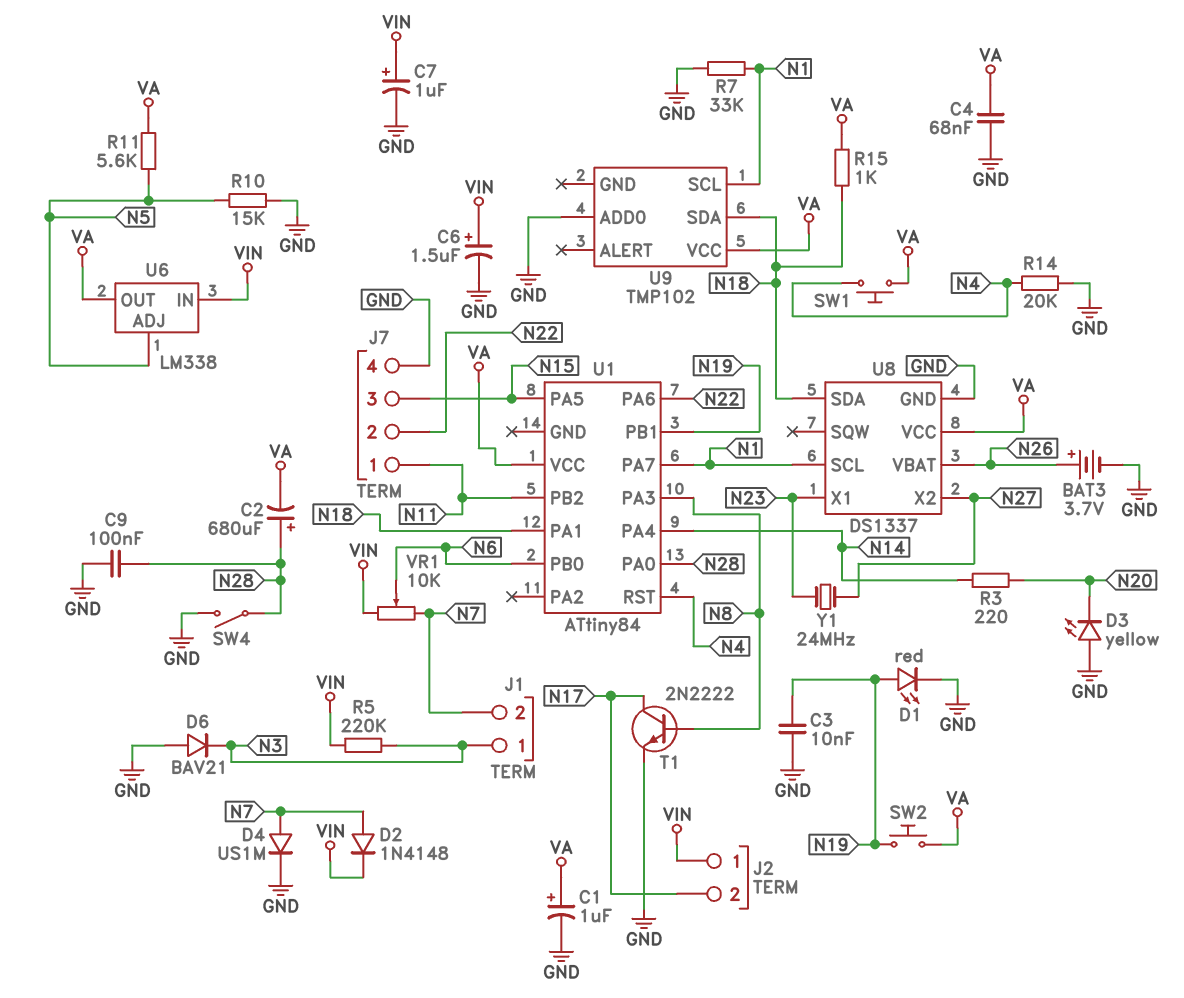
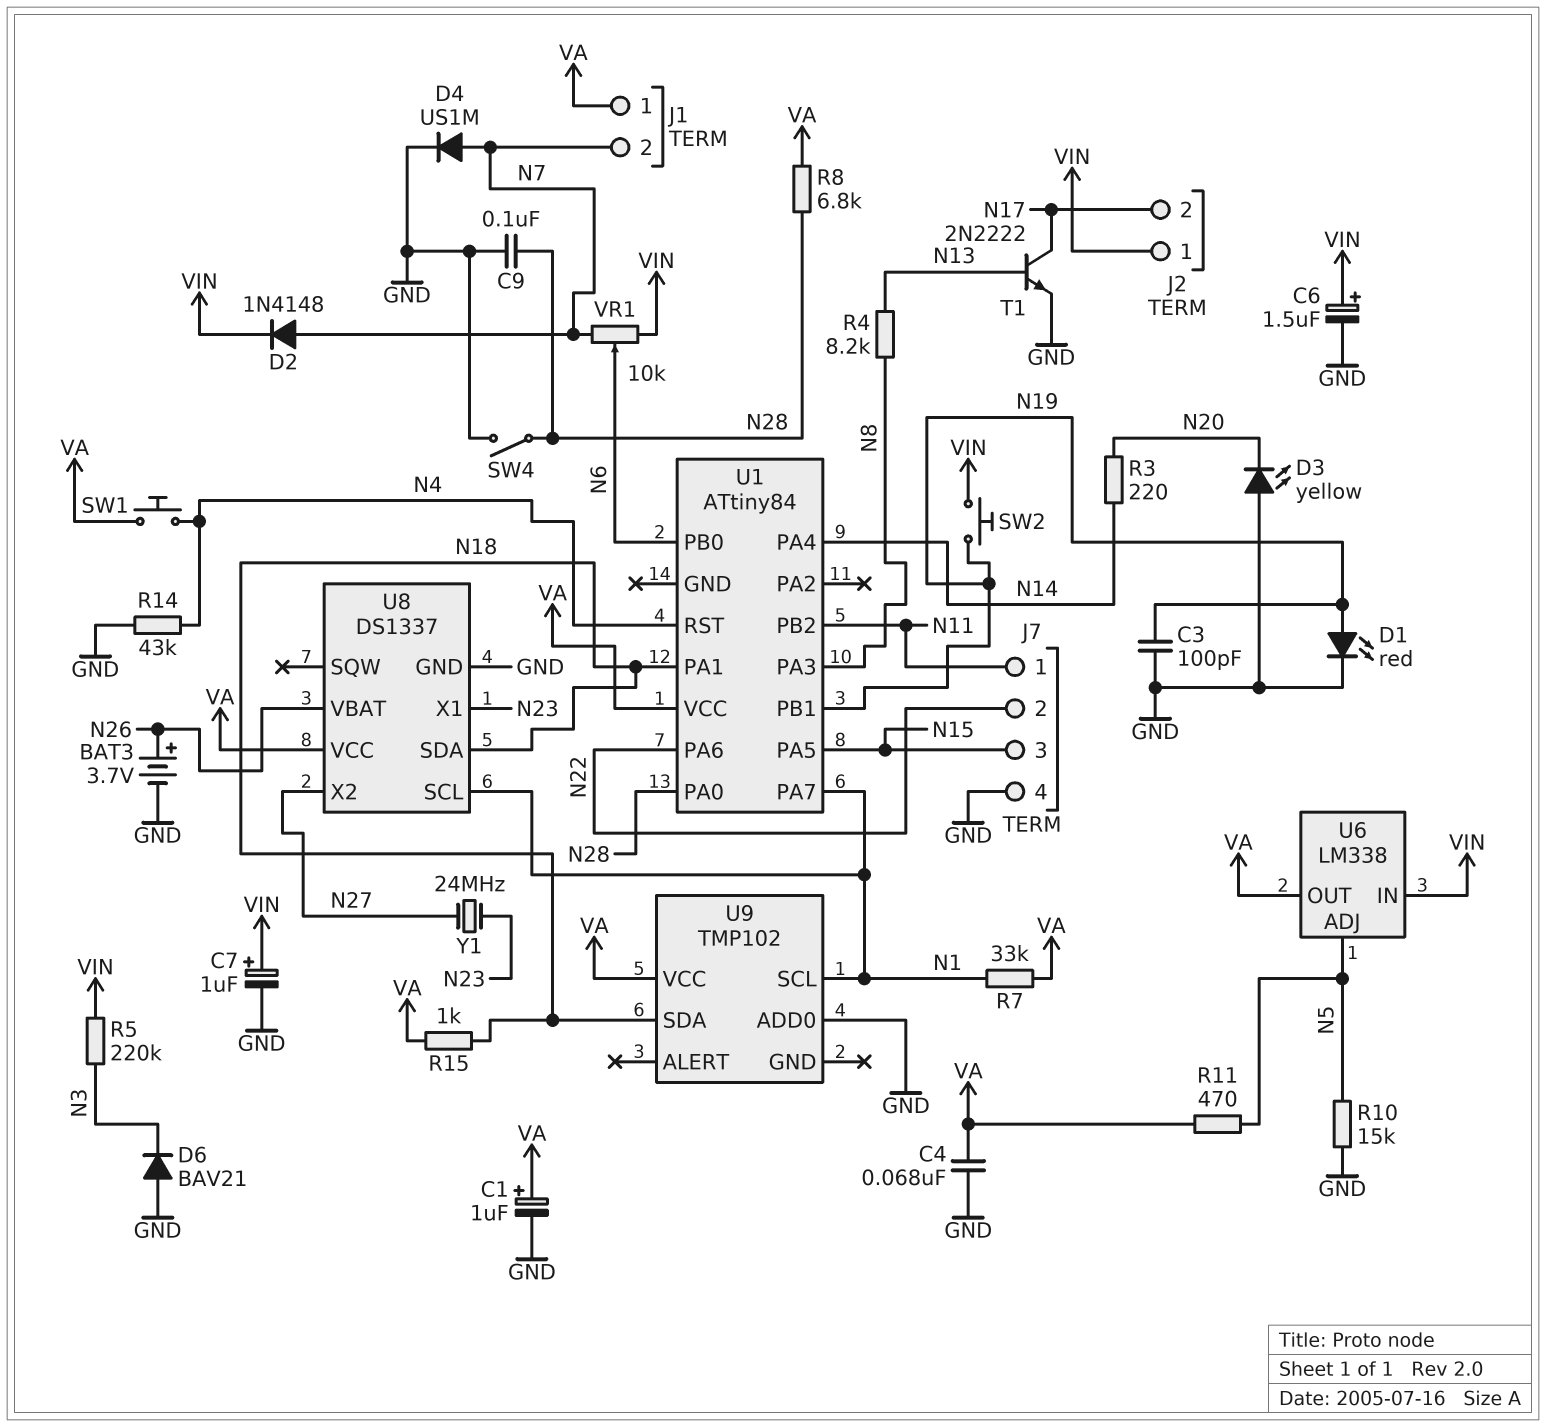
C2: 680uF (plus N28, minus VA) -> none
C3: 10nF (GND, N19) -> 100pF (GND, N19)
J1 pin 1: N3 -> VA
R4: none -> 8.2k (N8, N13)
R7: 33k (GND, N1) -> 33k (N1, VA)
R8: none -> 6.8k (N28, VA)
R11: 5.6k (N5, VA) -> 470 (N5, VA)
R14: 20k (GND, N4) -> 43k (GND, N4)
SW2: button (N19, VA) -> button (N19, VIN)
T1: NPN 2N2222 (B N8, C N17, E GND) -> NPN 2N2222 (B N13, C N17, E GND)

